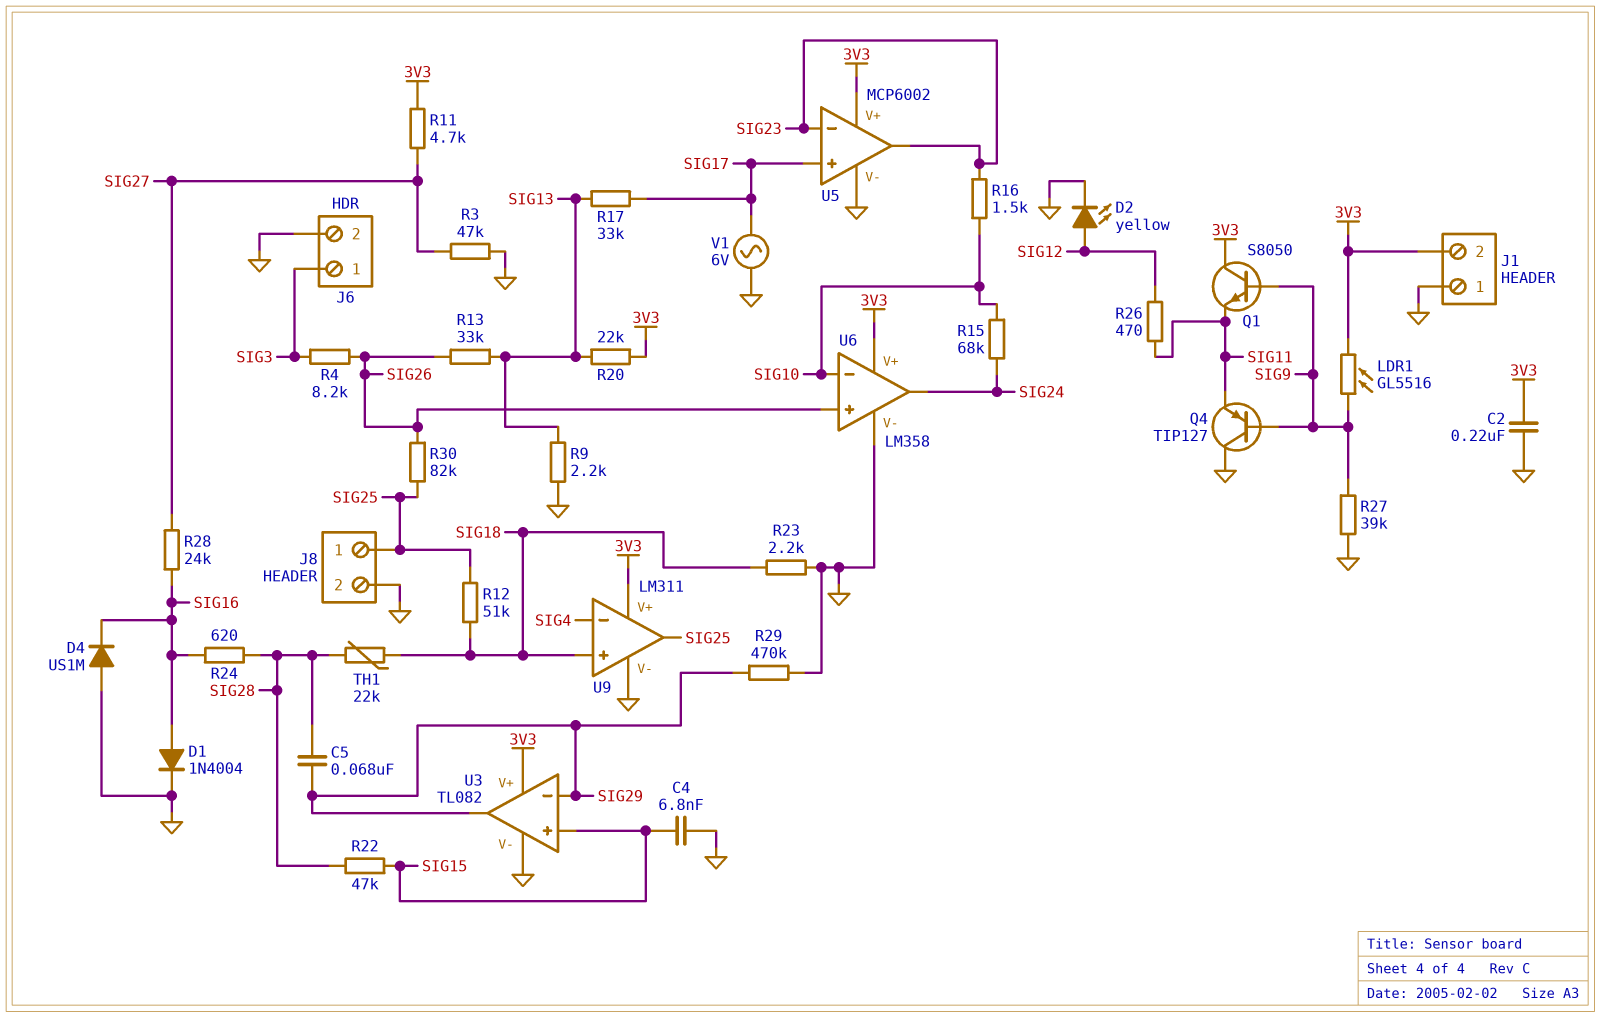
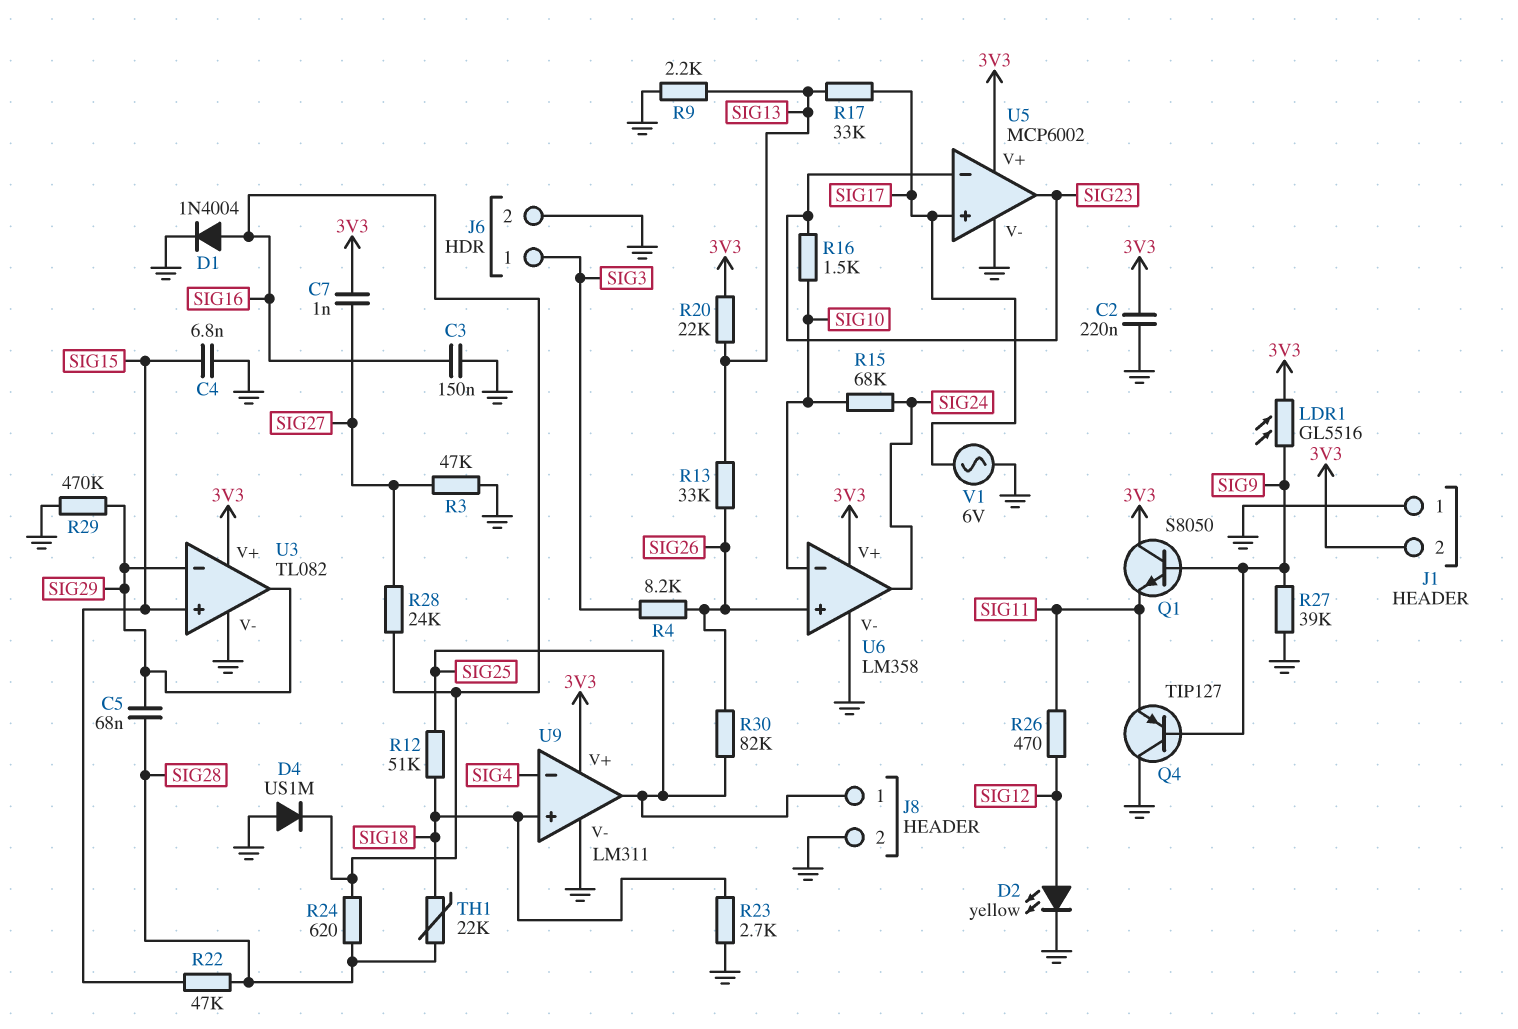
C3: none -> 150nF (GND, SIG16)
C7: none -> 1nF (3V3, SIG27)
R11: 4.7k (3V3, SIG27) -> none
R23: 2.2k (GND, SIG18) -> 2.7k (GND, SIG18)

